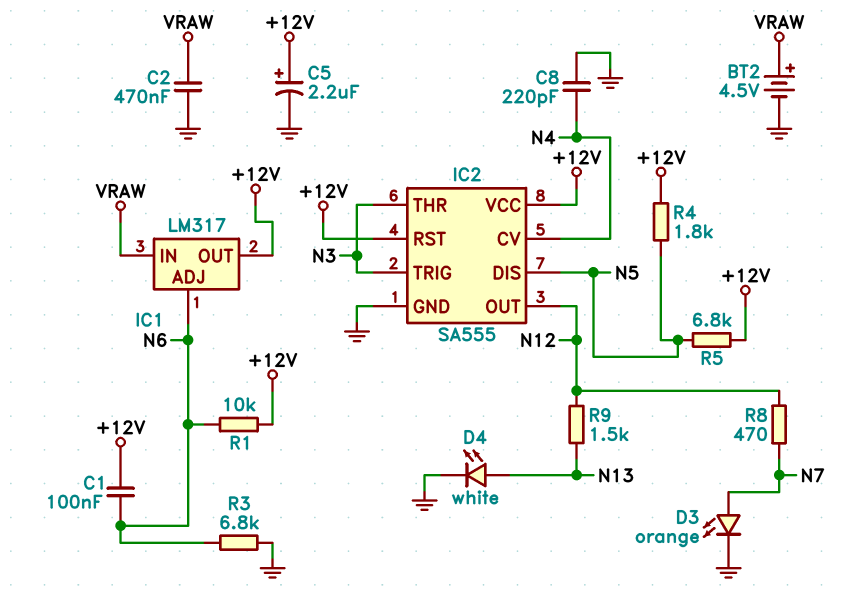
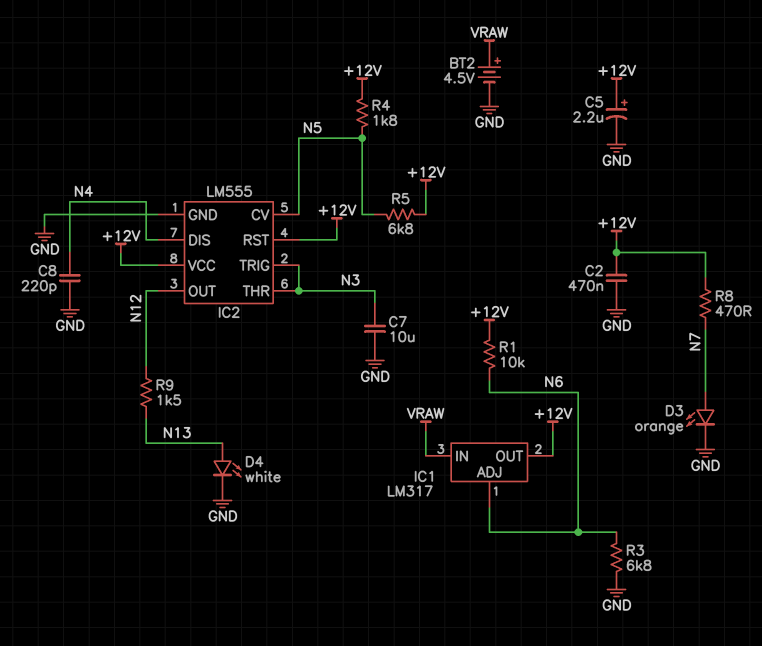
C1: 100nF (+12V, N6) -> none
C2: 470nF (GND, VRAW) -> 470nF (+12V, GND)
C7: none -> 10uF (GND, N3)
IC2: SA555 -> LM555
IC2 pin CV: N4 -> N5
IC2 pin DIS: N5 -> N4
R8: 470 (N7, N12) -> 470 (+12V, N7)

